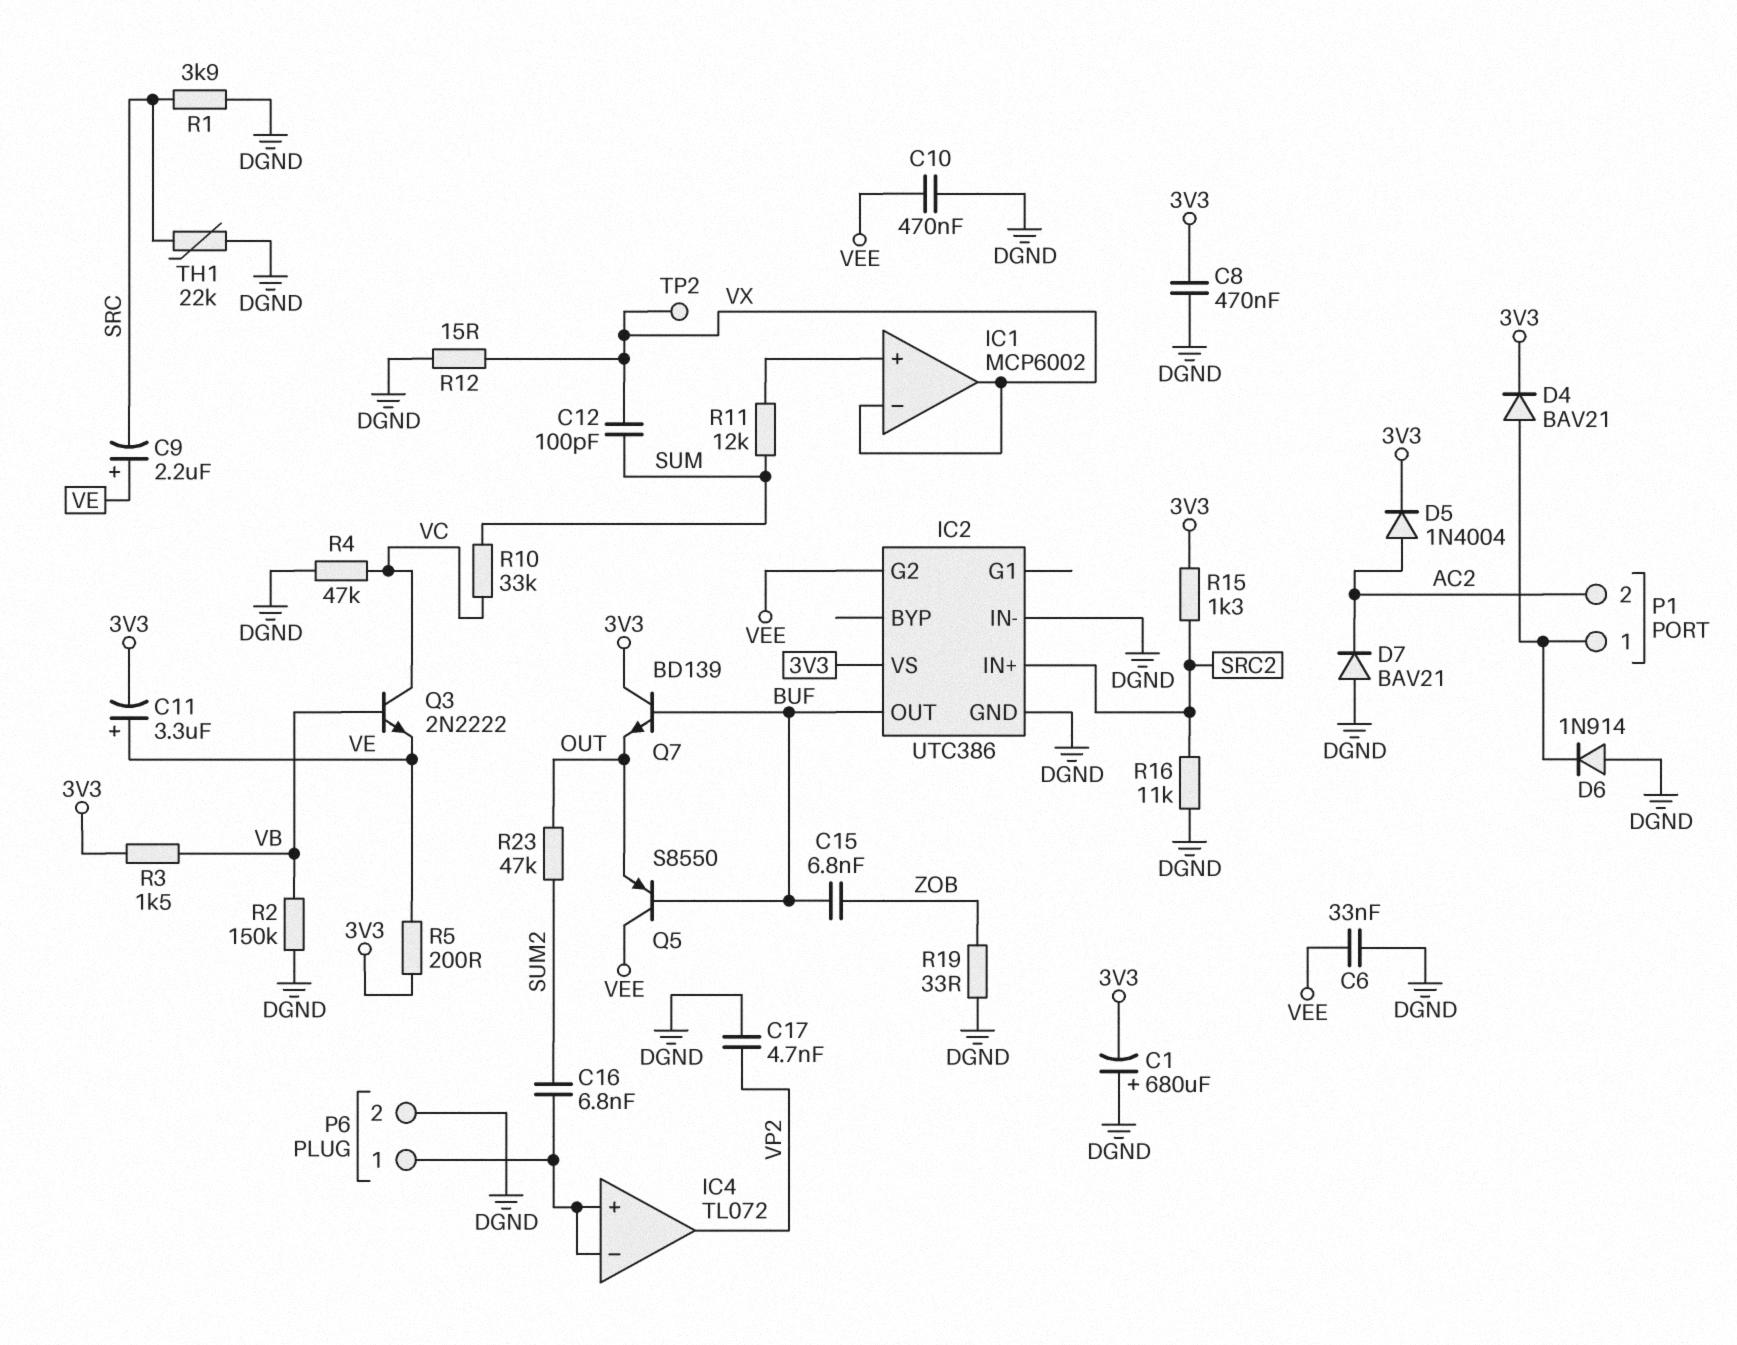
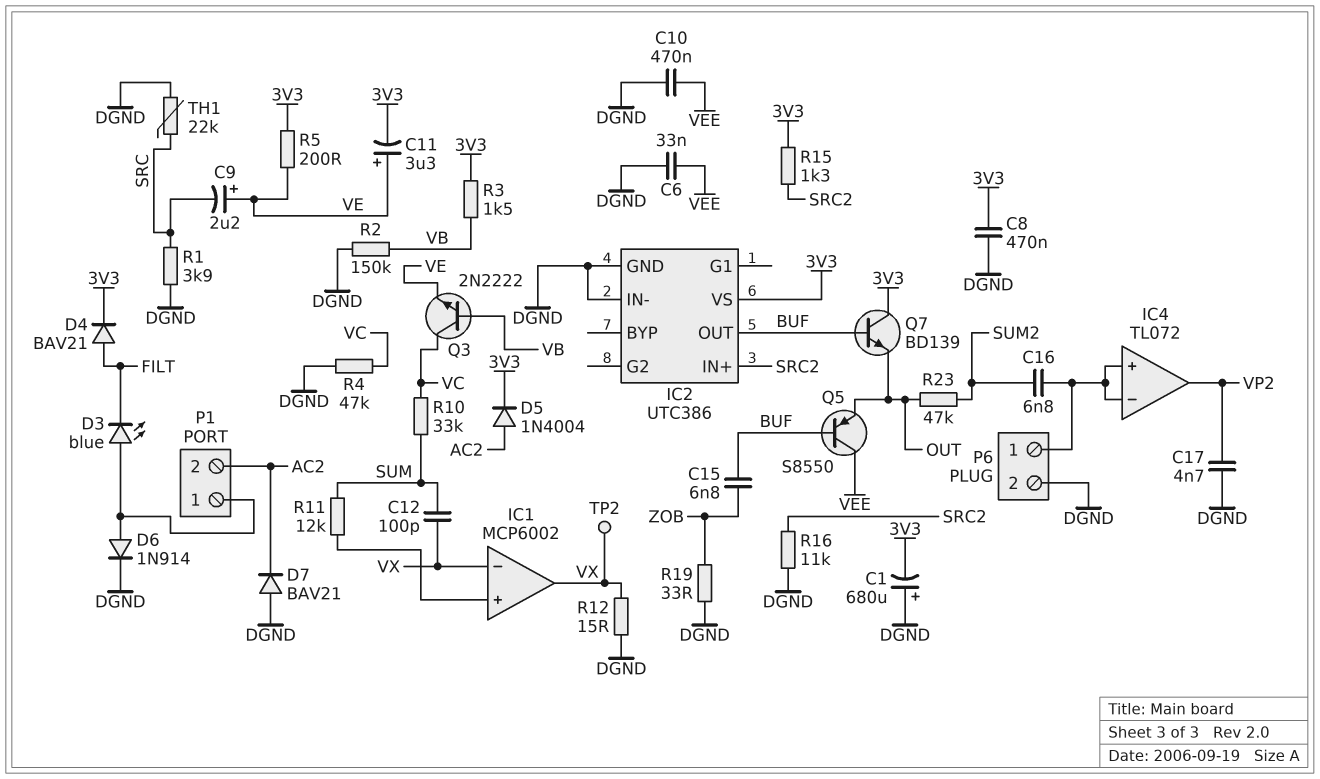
D3: none -> LED blue (A P1/1, K FILT)
D4: diode BAV21 (A P1/1, K 3V3) -> diode BAV21 (A FILT, K 3V3)
D6: diode 1N914 (A DGND, K P1/1) -> diode 1N914 (A P1/1, K DGND)
IC2 pin G2: VEE -> none

